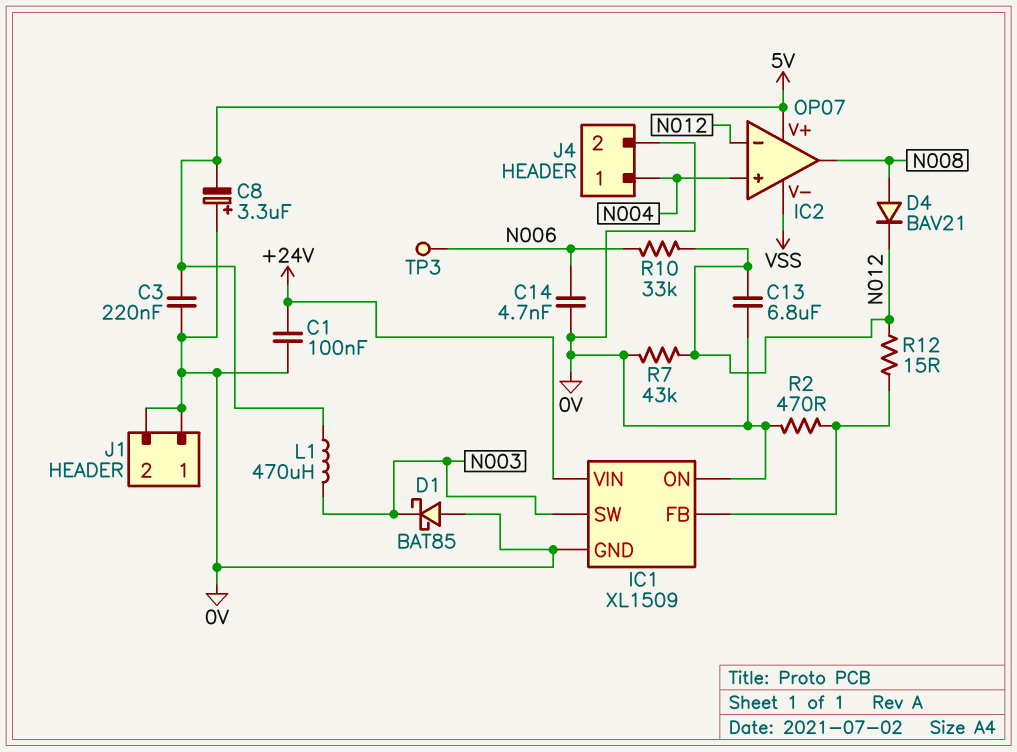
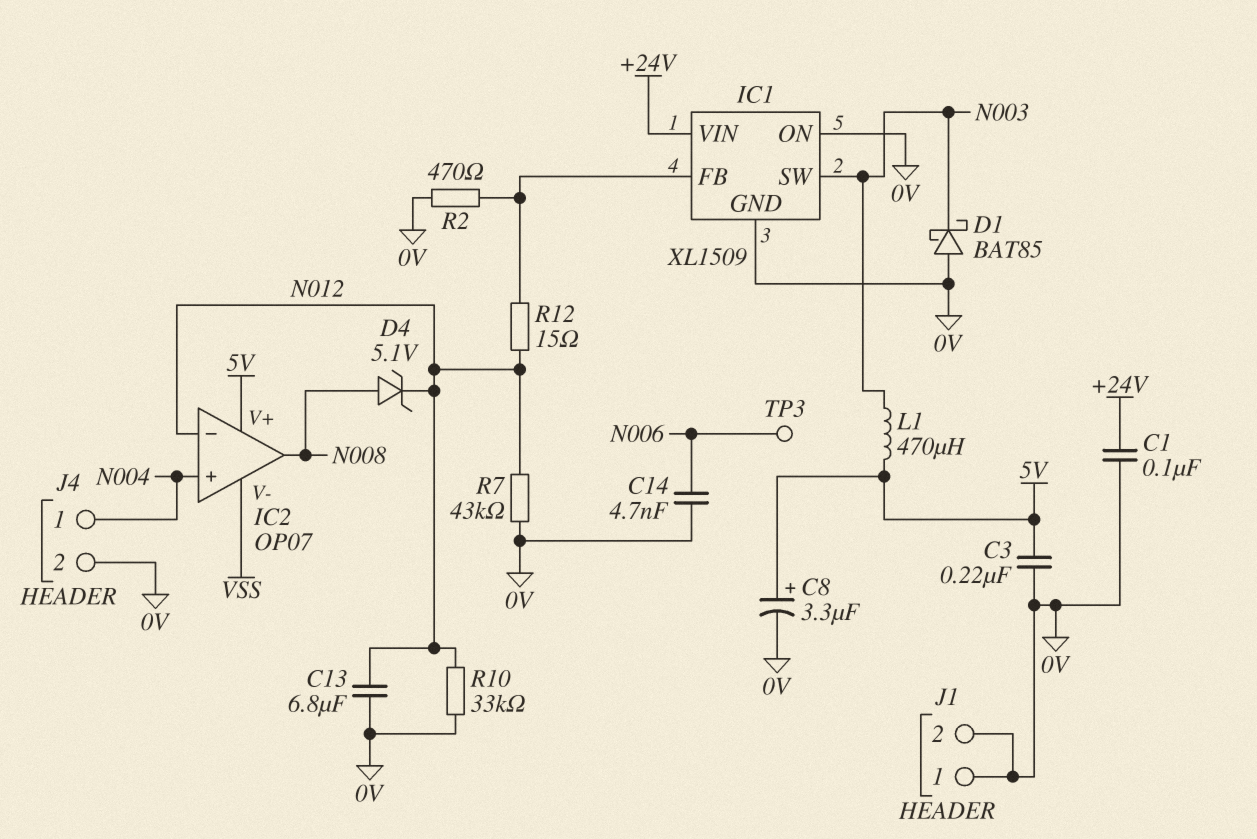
C8: 3.3uF (plus 0V, minus 5V) -> 3.3uF (plus 5V, minus 0V)
D4: diode BAV21 (A N008, K N012) -> zener 5.1V (A N008, K N012)
R10: 33k (N006, N012) -> 33k (0V, N012)

